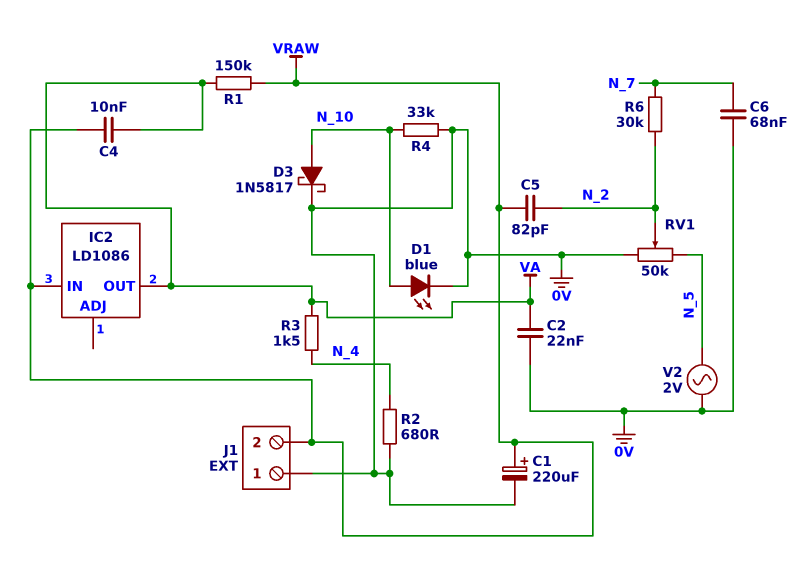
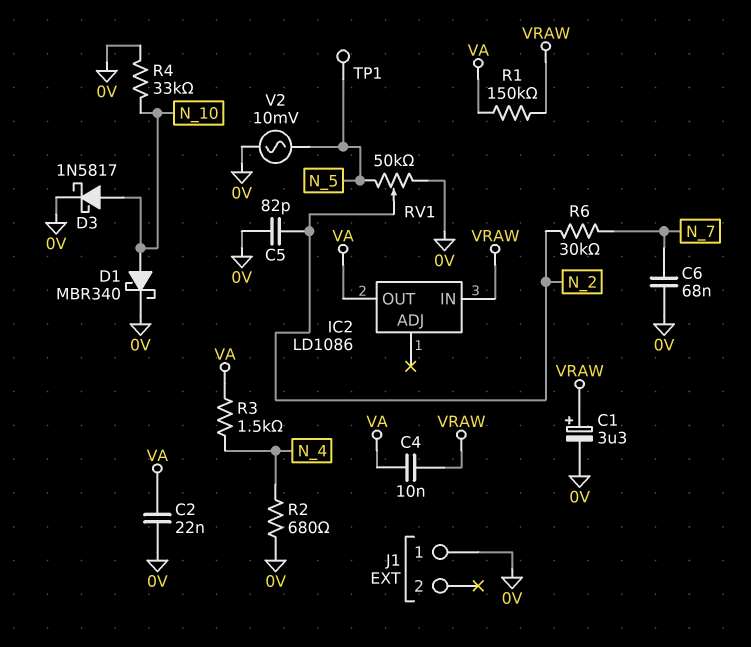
C1: 220uF (plus VRAW, minus 0V) -> 3.3uF (plus VRAW, minus 0V)
C5: 82pF (N_2, VRAW) -> 82pF (0V, N_2)
D1: LED blue (A N_10, K 0V) -> schottky MBR340 (A N_10, K 0V)
J1 pin 2: VRAW -> none
TP1: none -> test point (N_5)
V2: AC 2V (0V, N_5) -> AC 10mV (0V, N_5)

